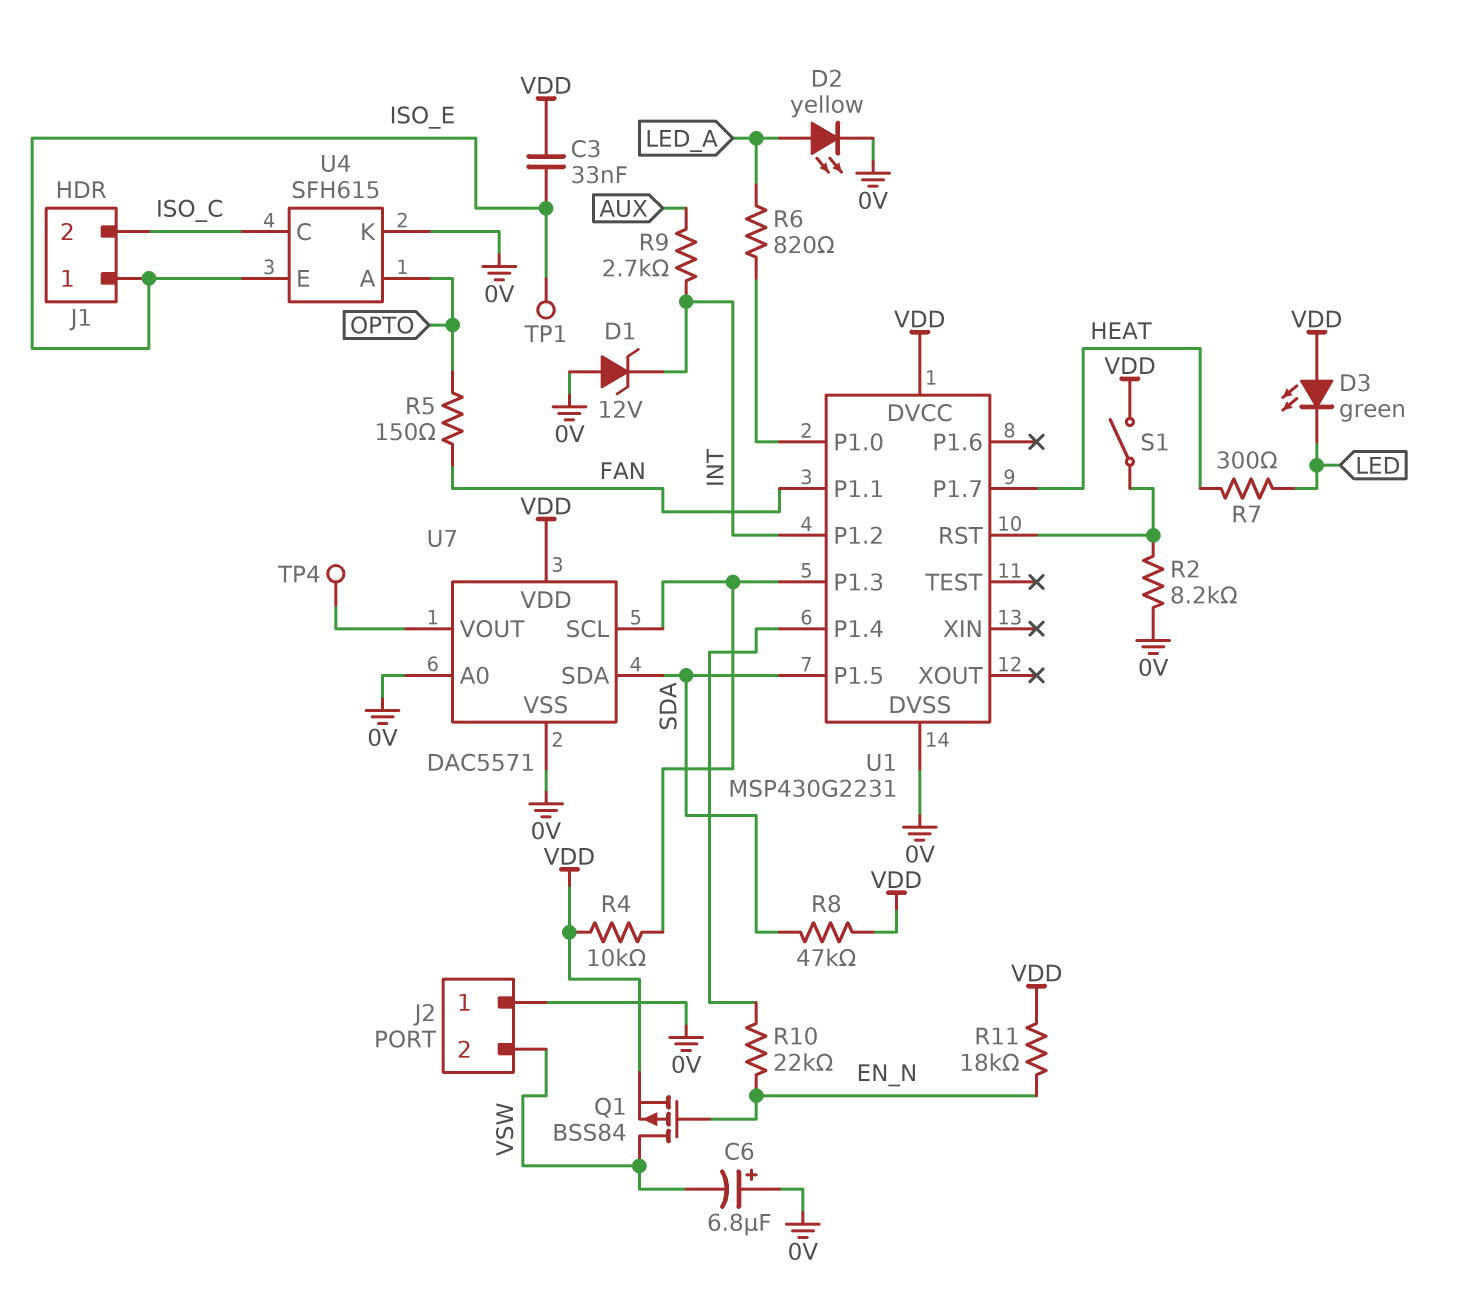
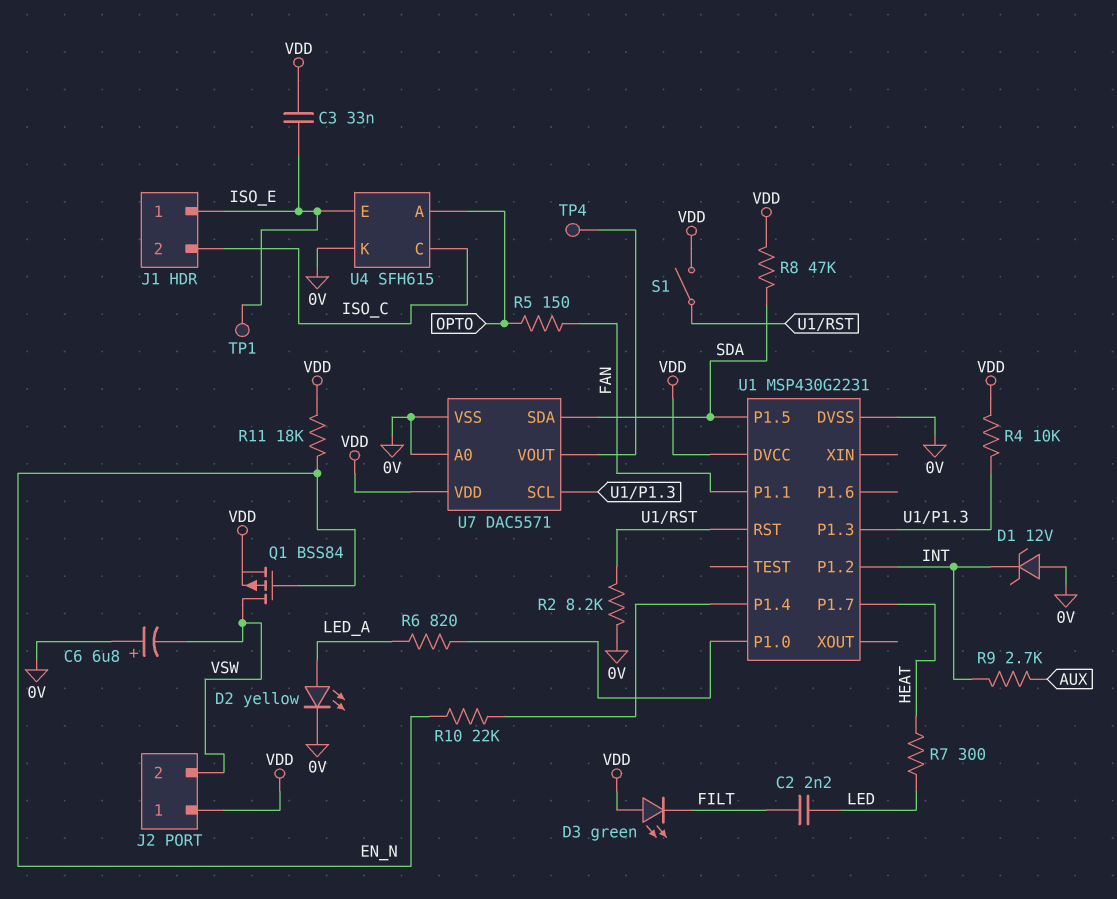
C2: none -> 2.2nF (FILT, LED)
D3: LED green (A VDD, K LED) -> LED green (A VDD, K FILT)
J2 pin 1: 0V -> VDD

